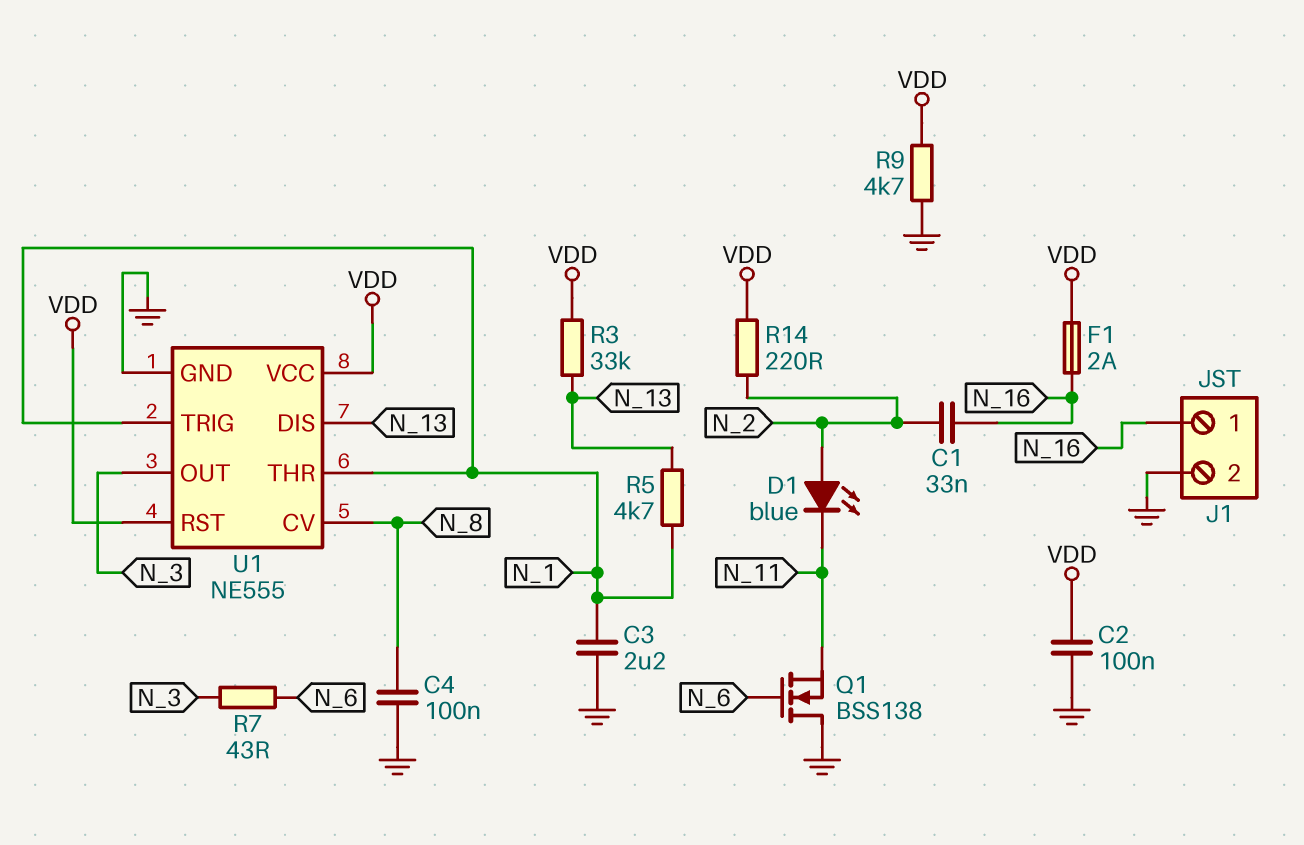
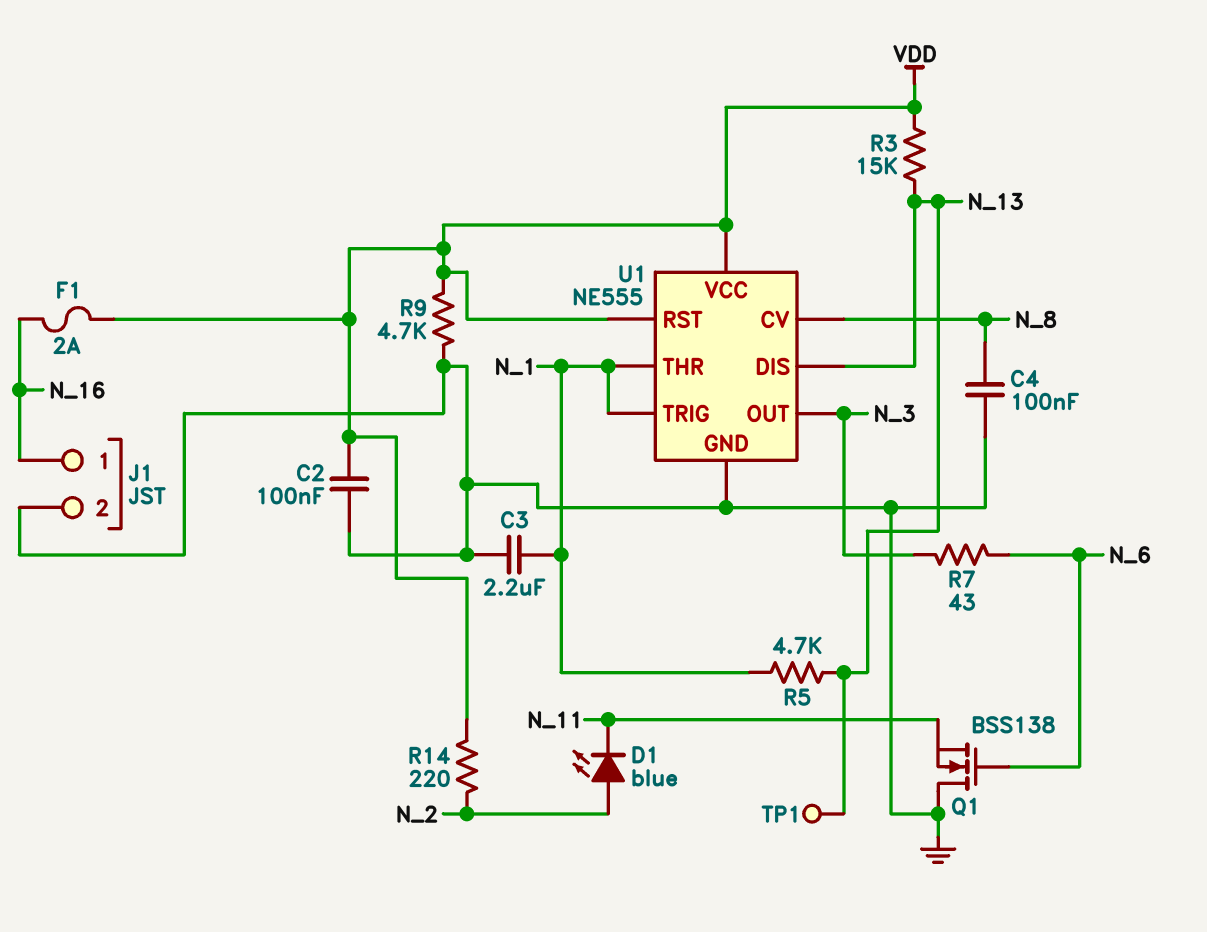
C1: 33nF (N_2, N_16) -> none
R3: 33k (N_13, VDD) -> 15k (N_13, VDD)
TP1: none -> test point (N_13)

